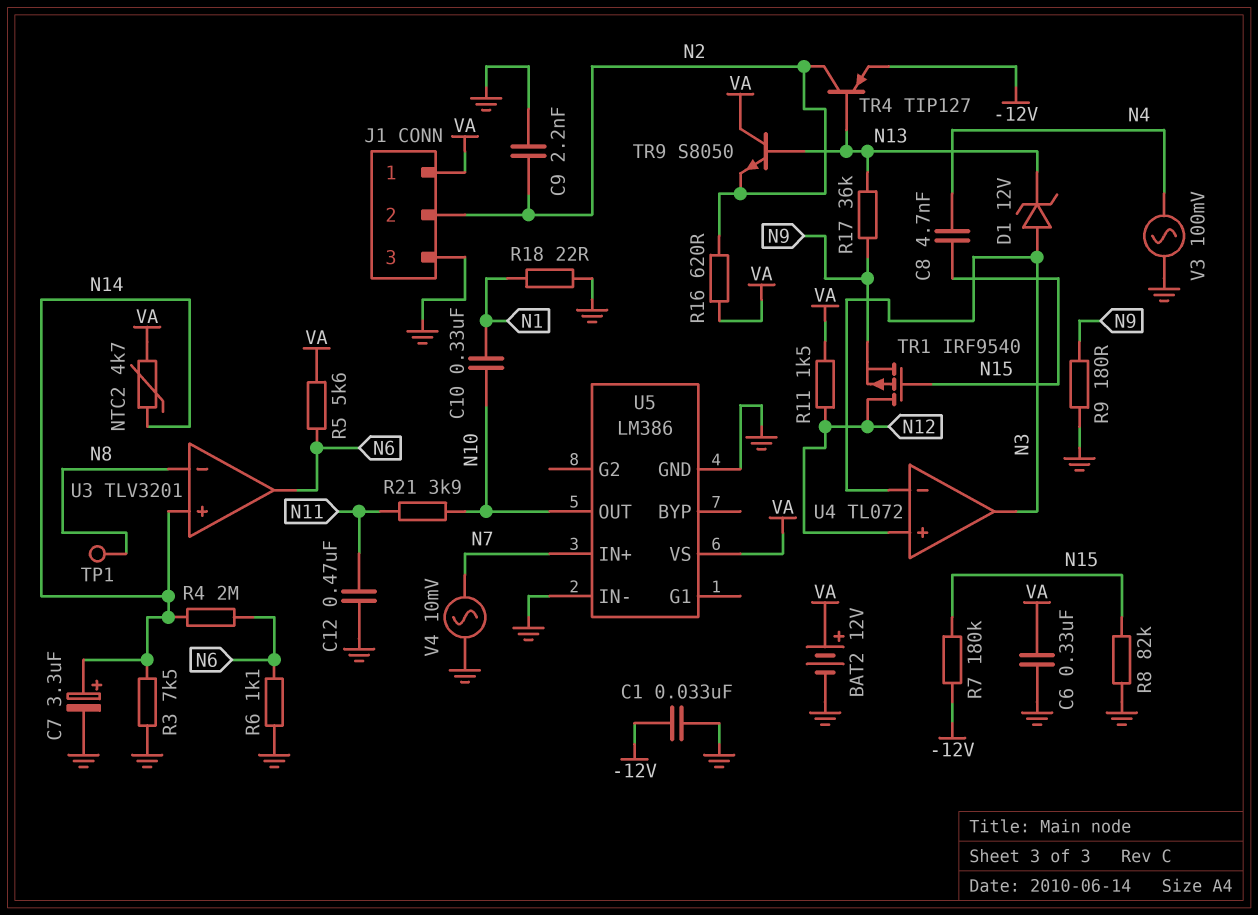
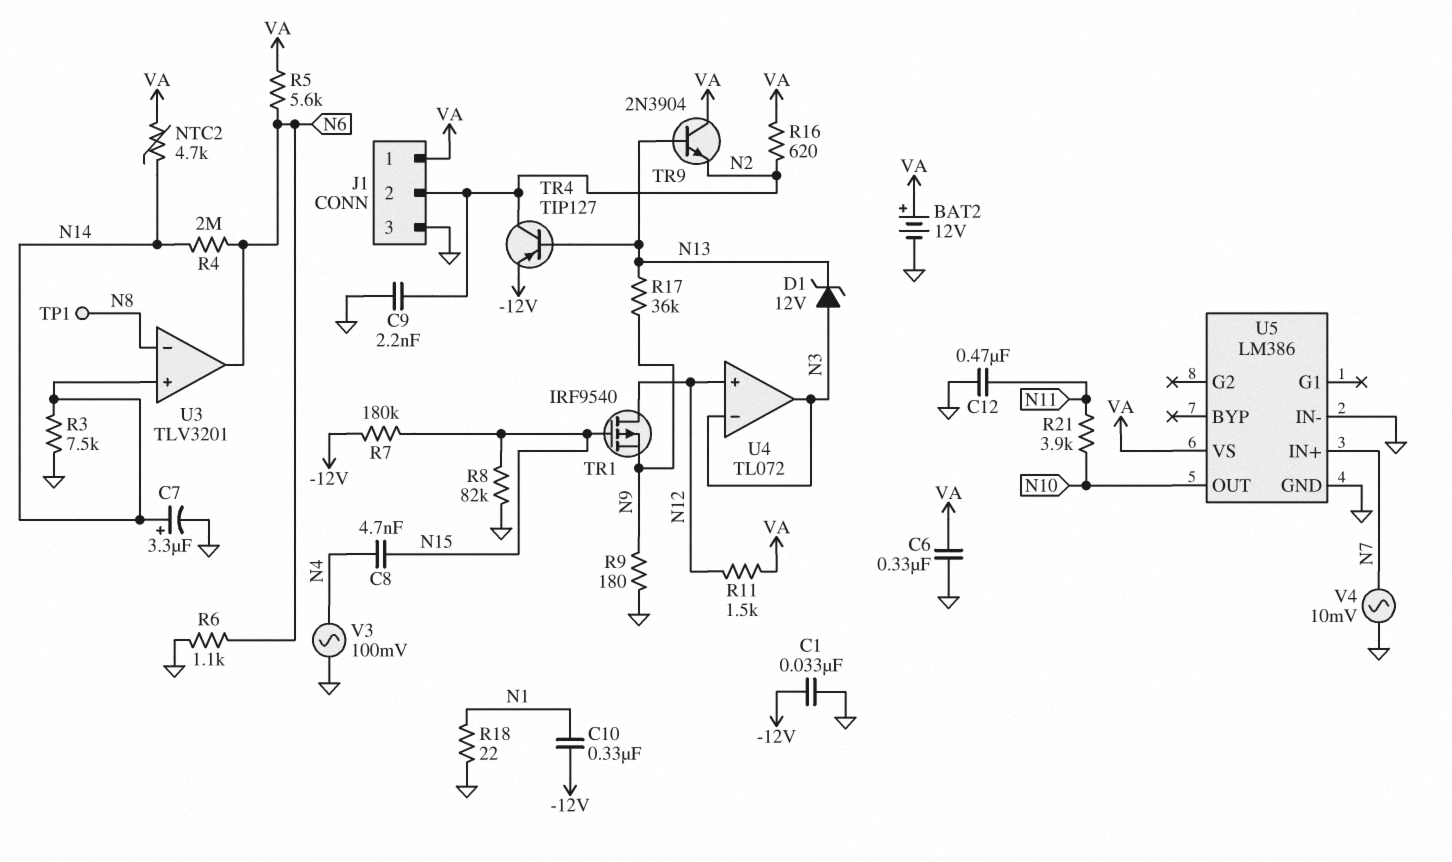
C10: 330nF (N1, N10) -> 330nF (-12V, N1)
TR9: NPN S8050 (B N13, C VA, E N2) -> NPN 2N3904 (B N13, C VA, E N2)

